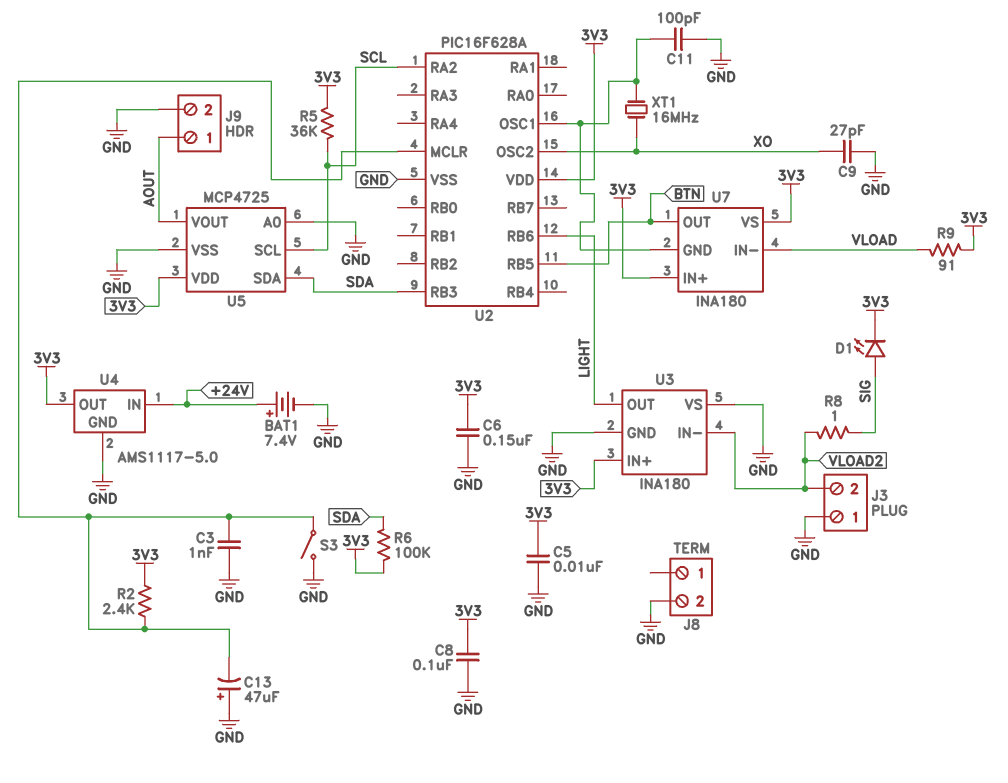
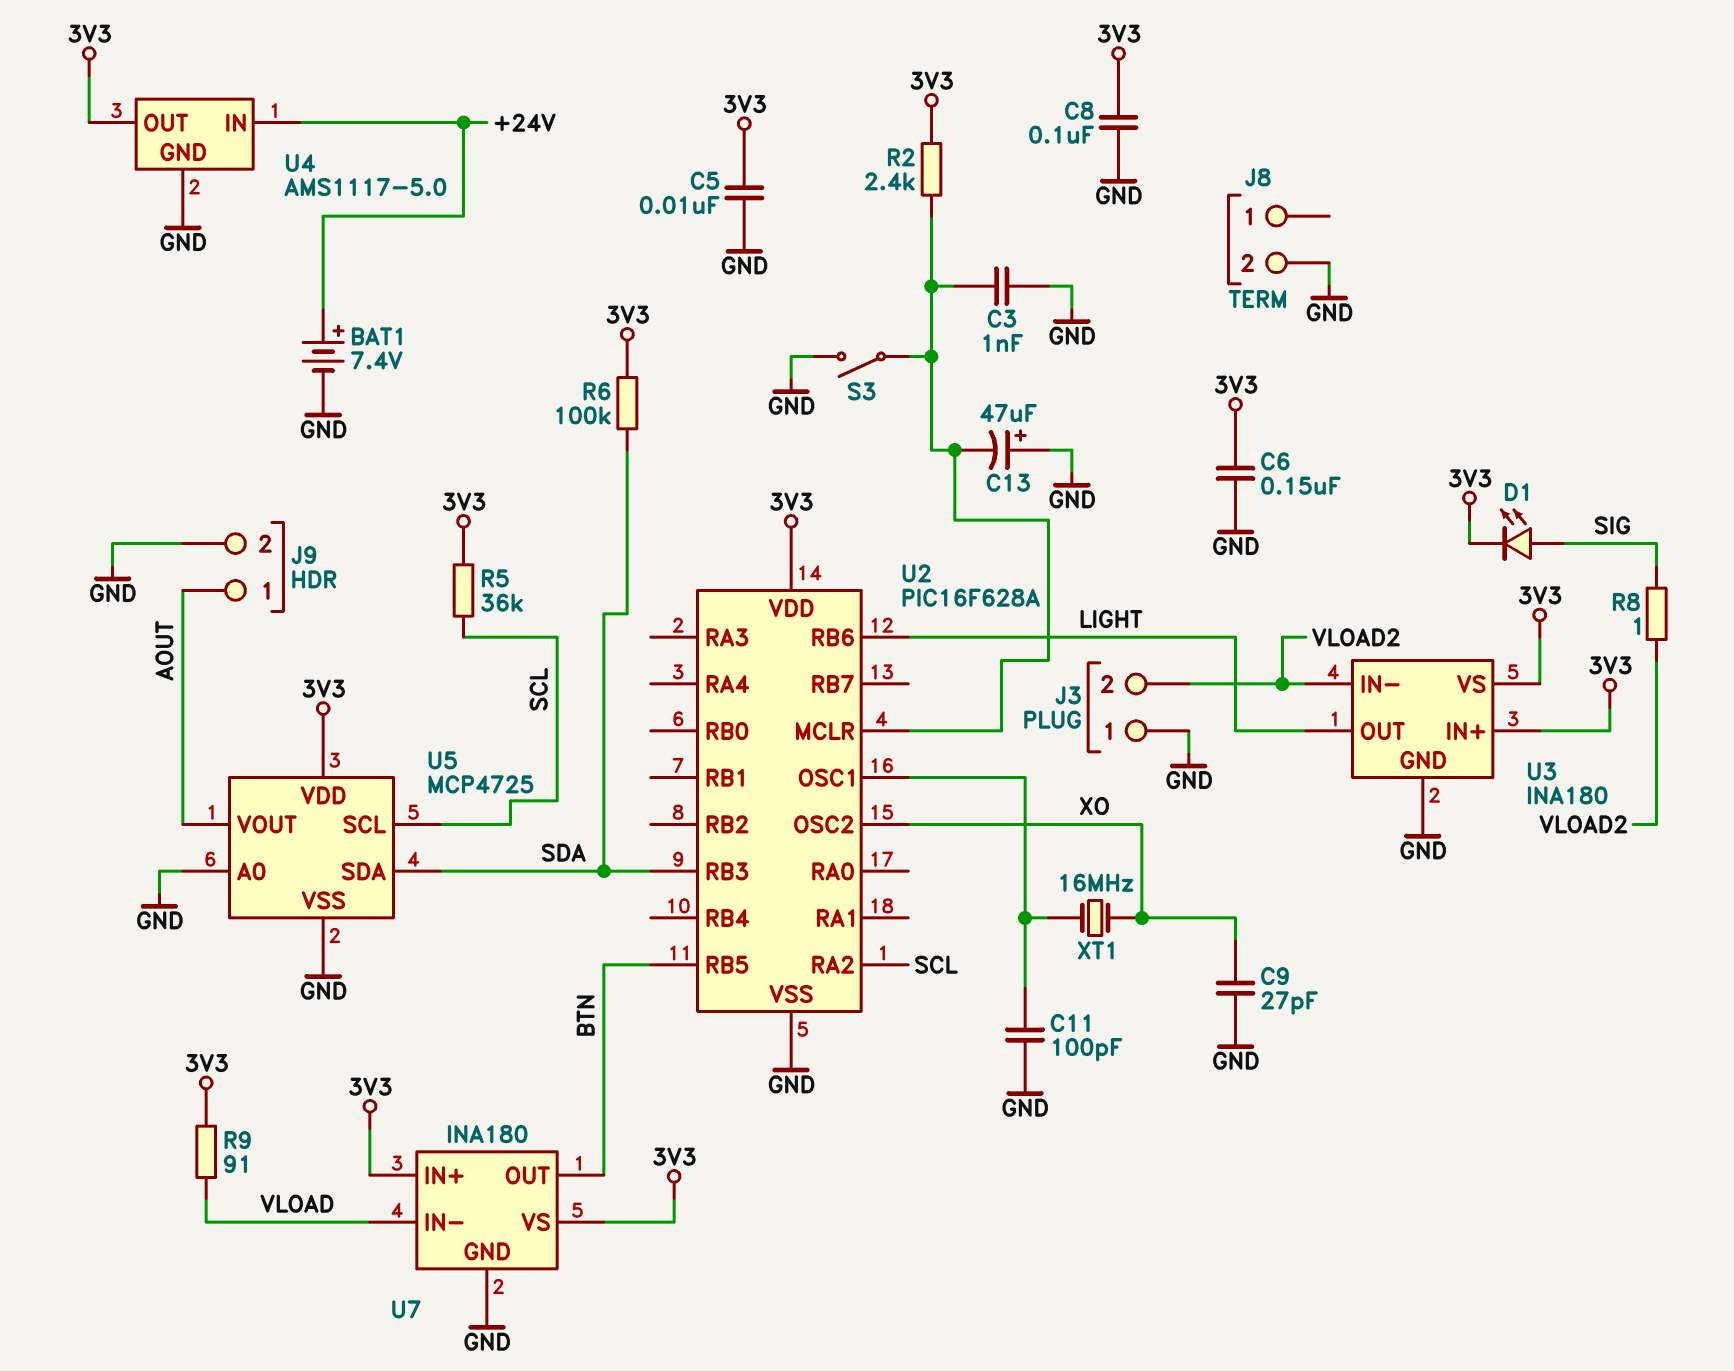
U3 pin VS: GND -> 3V3
U7 pin GND: U2/OSC1 -> GND

